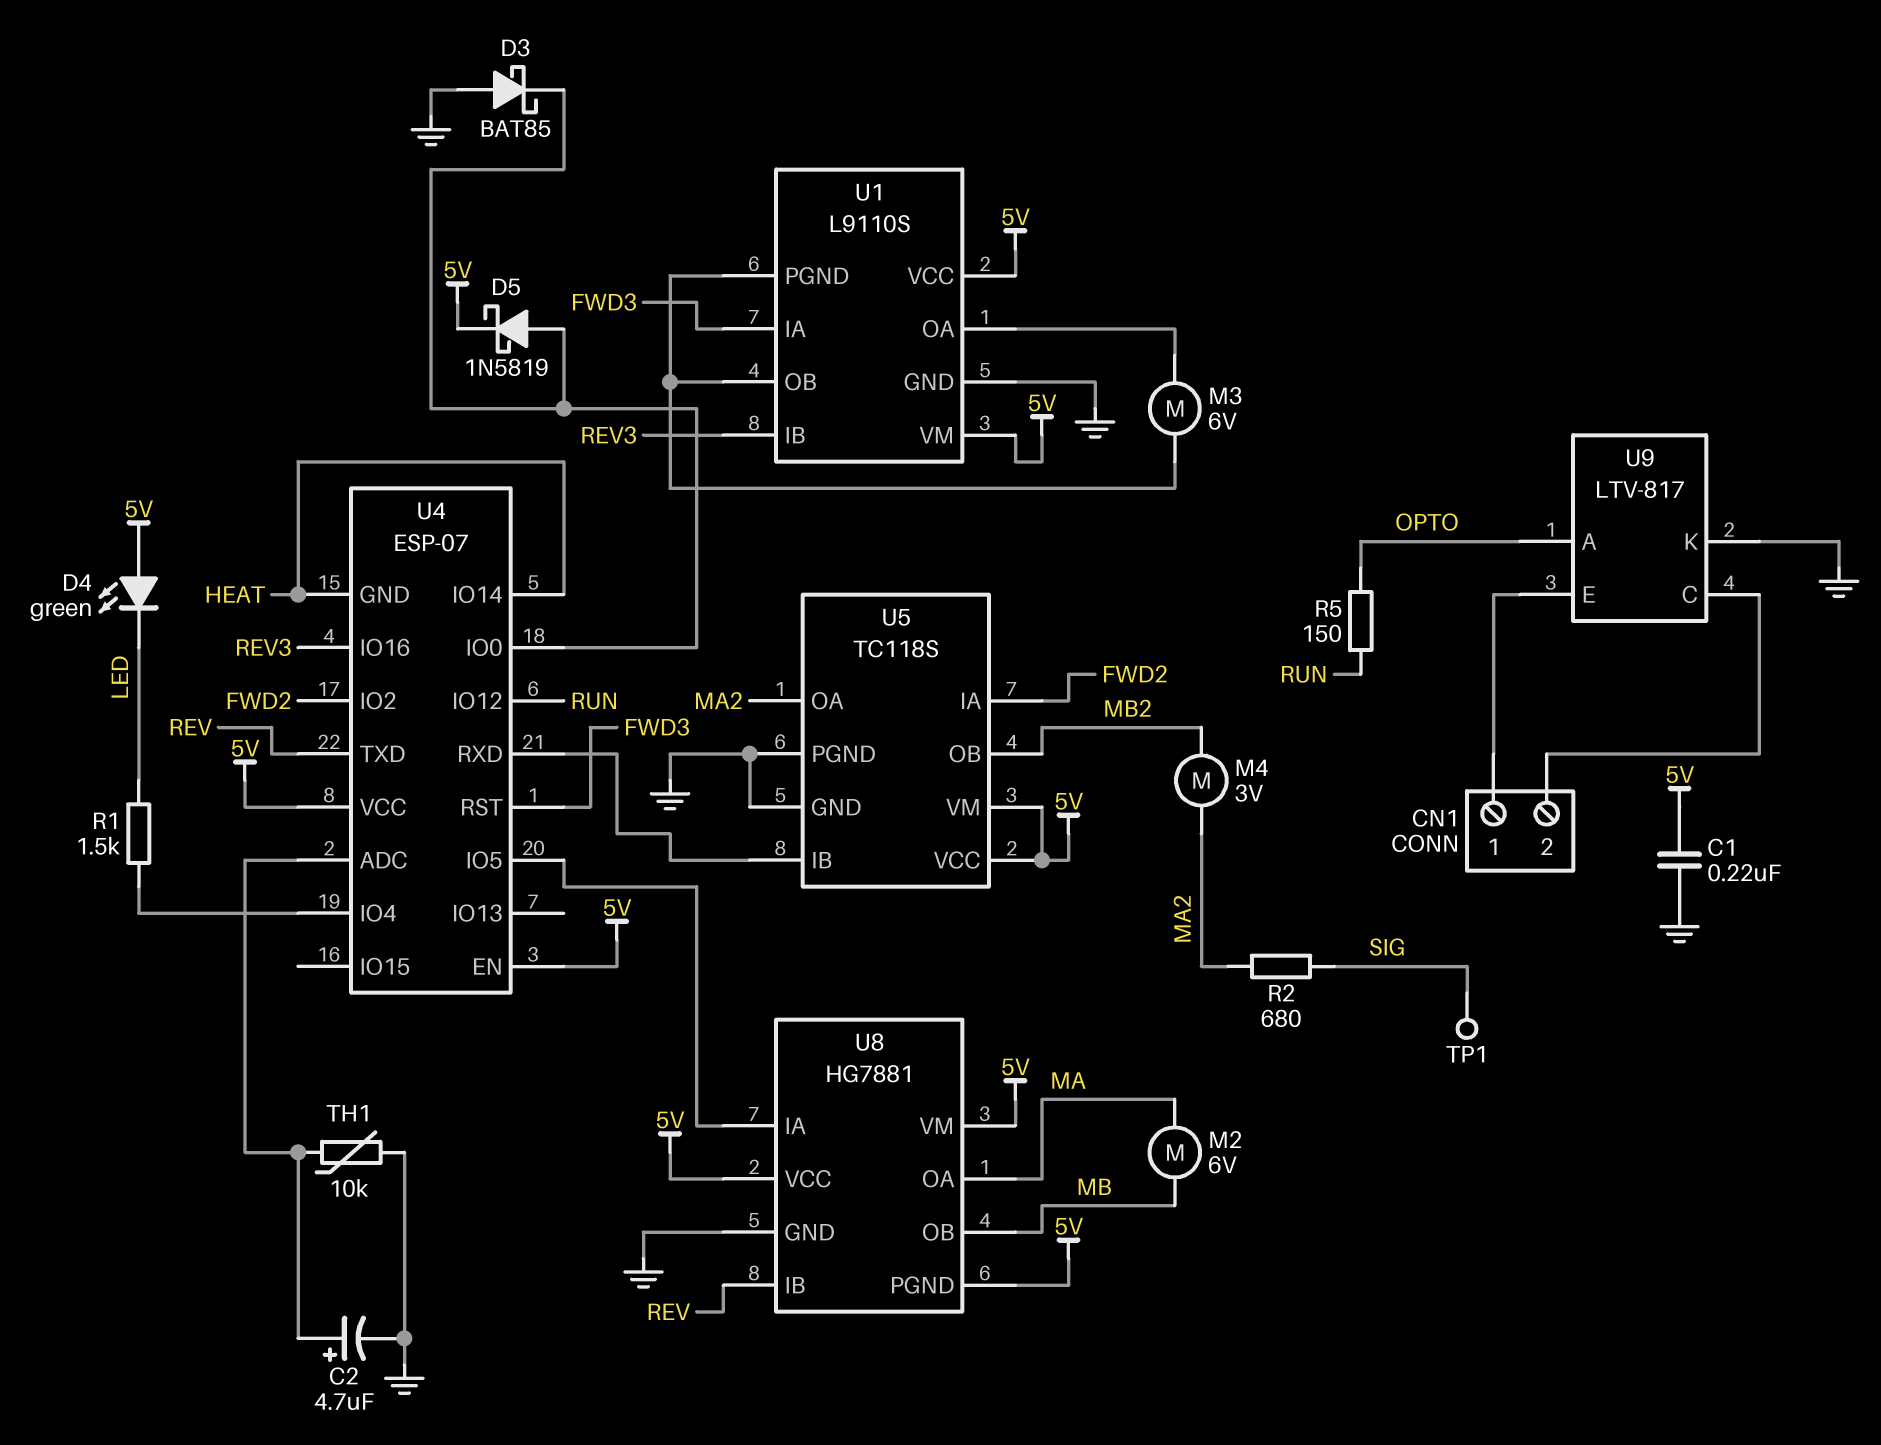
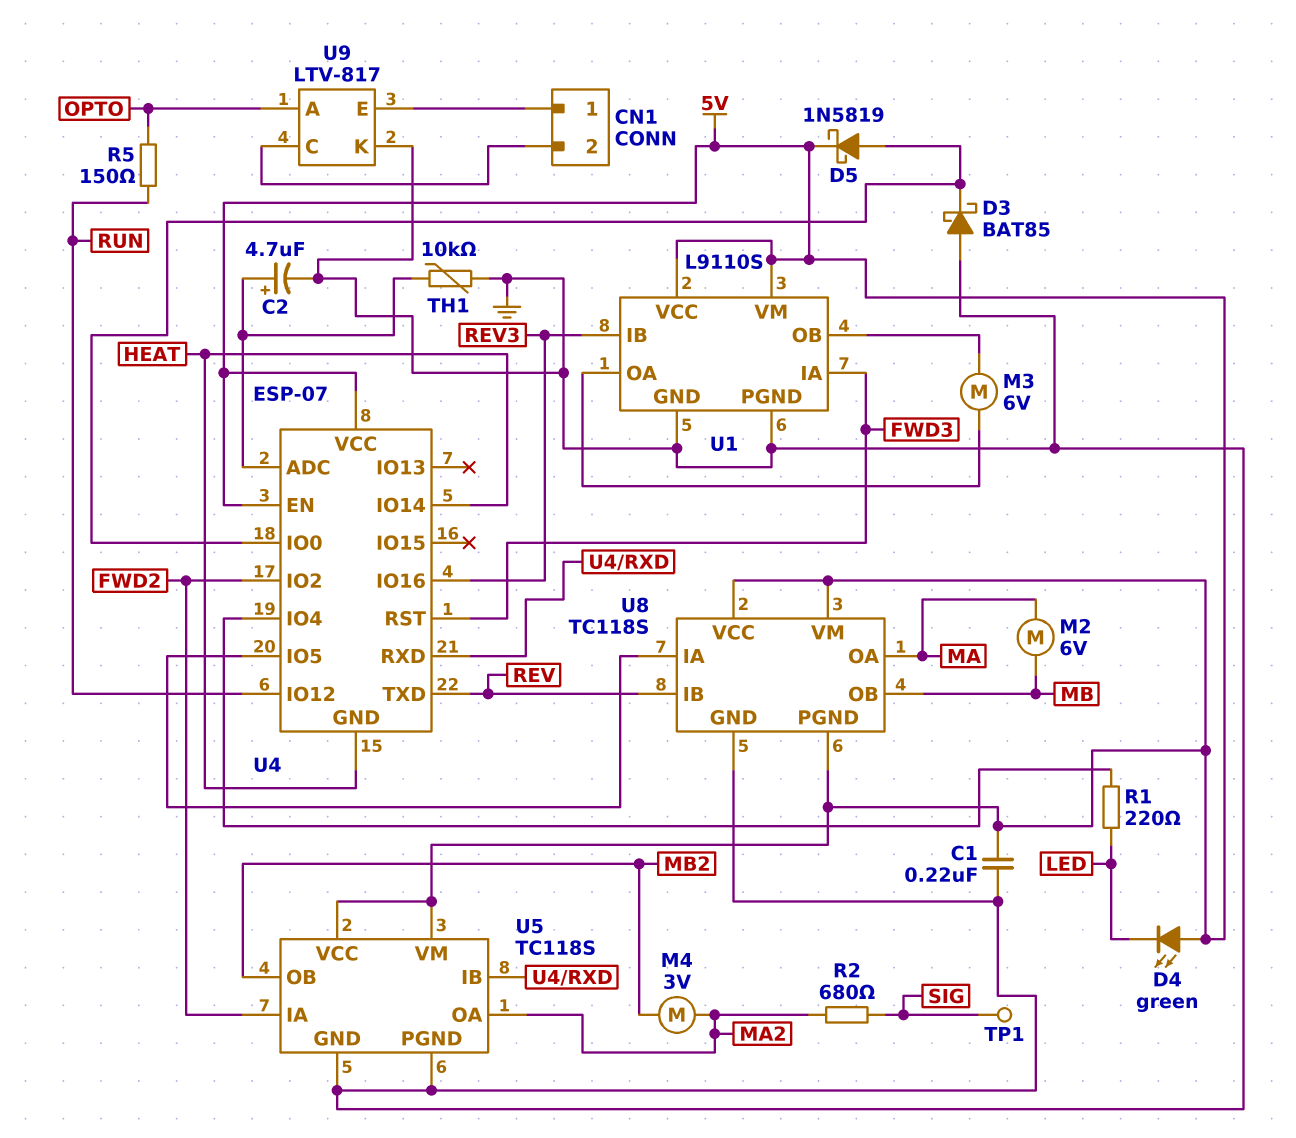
R1: 1.5k (LED, U4/IO4) -> 220 (LED, U4/IO4)
U1 pin PGND: U1/OB -> GND
U8: HG7881 -> TC118S

